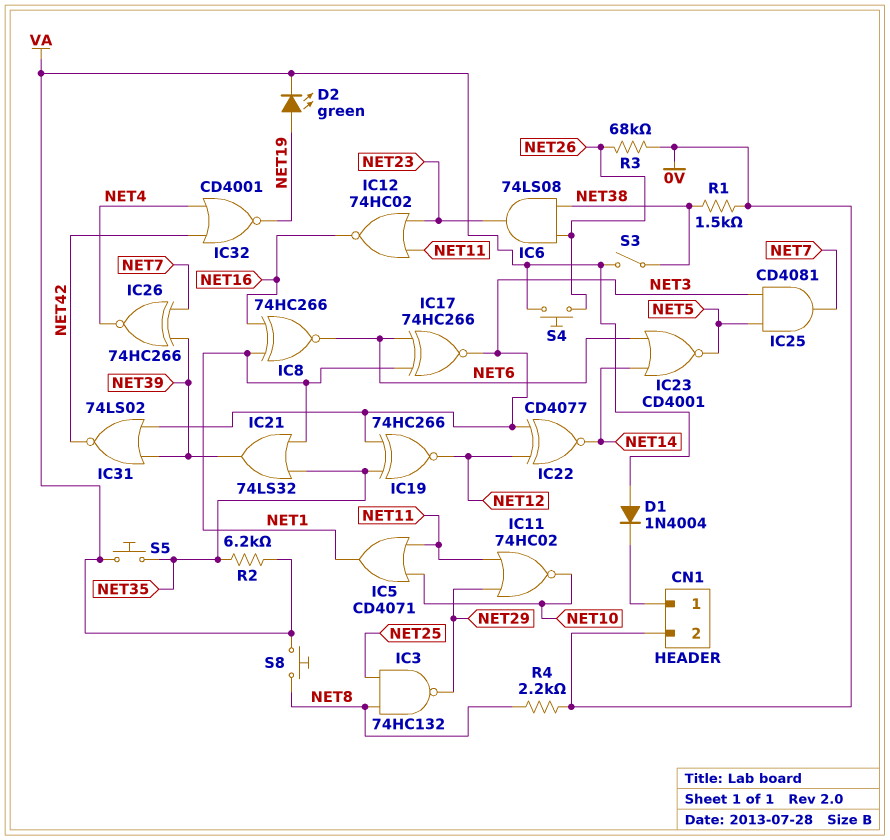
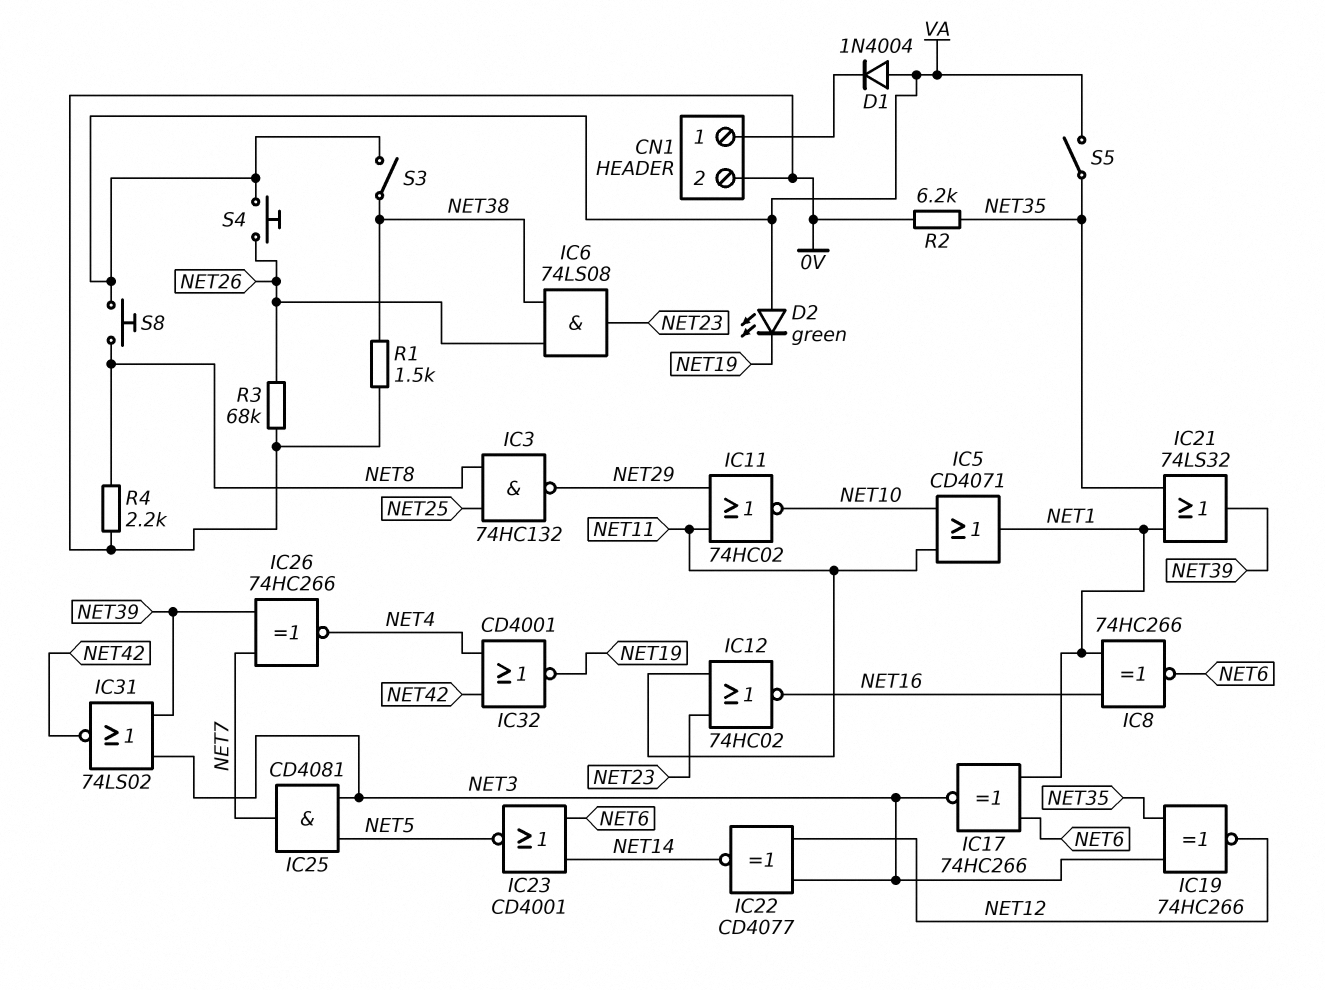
D2: LED green (A NET19, K VA) -> LED green (A VA, K NET19)
R2: 6.2k (NET35, VA) -> 6.2k (0V, NET35)
S5: button (NET35, VA) -> switch (NET35, VA)

